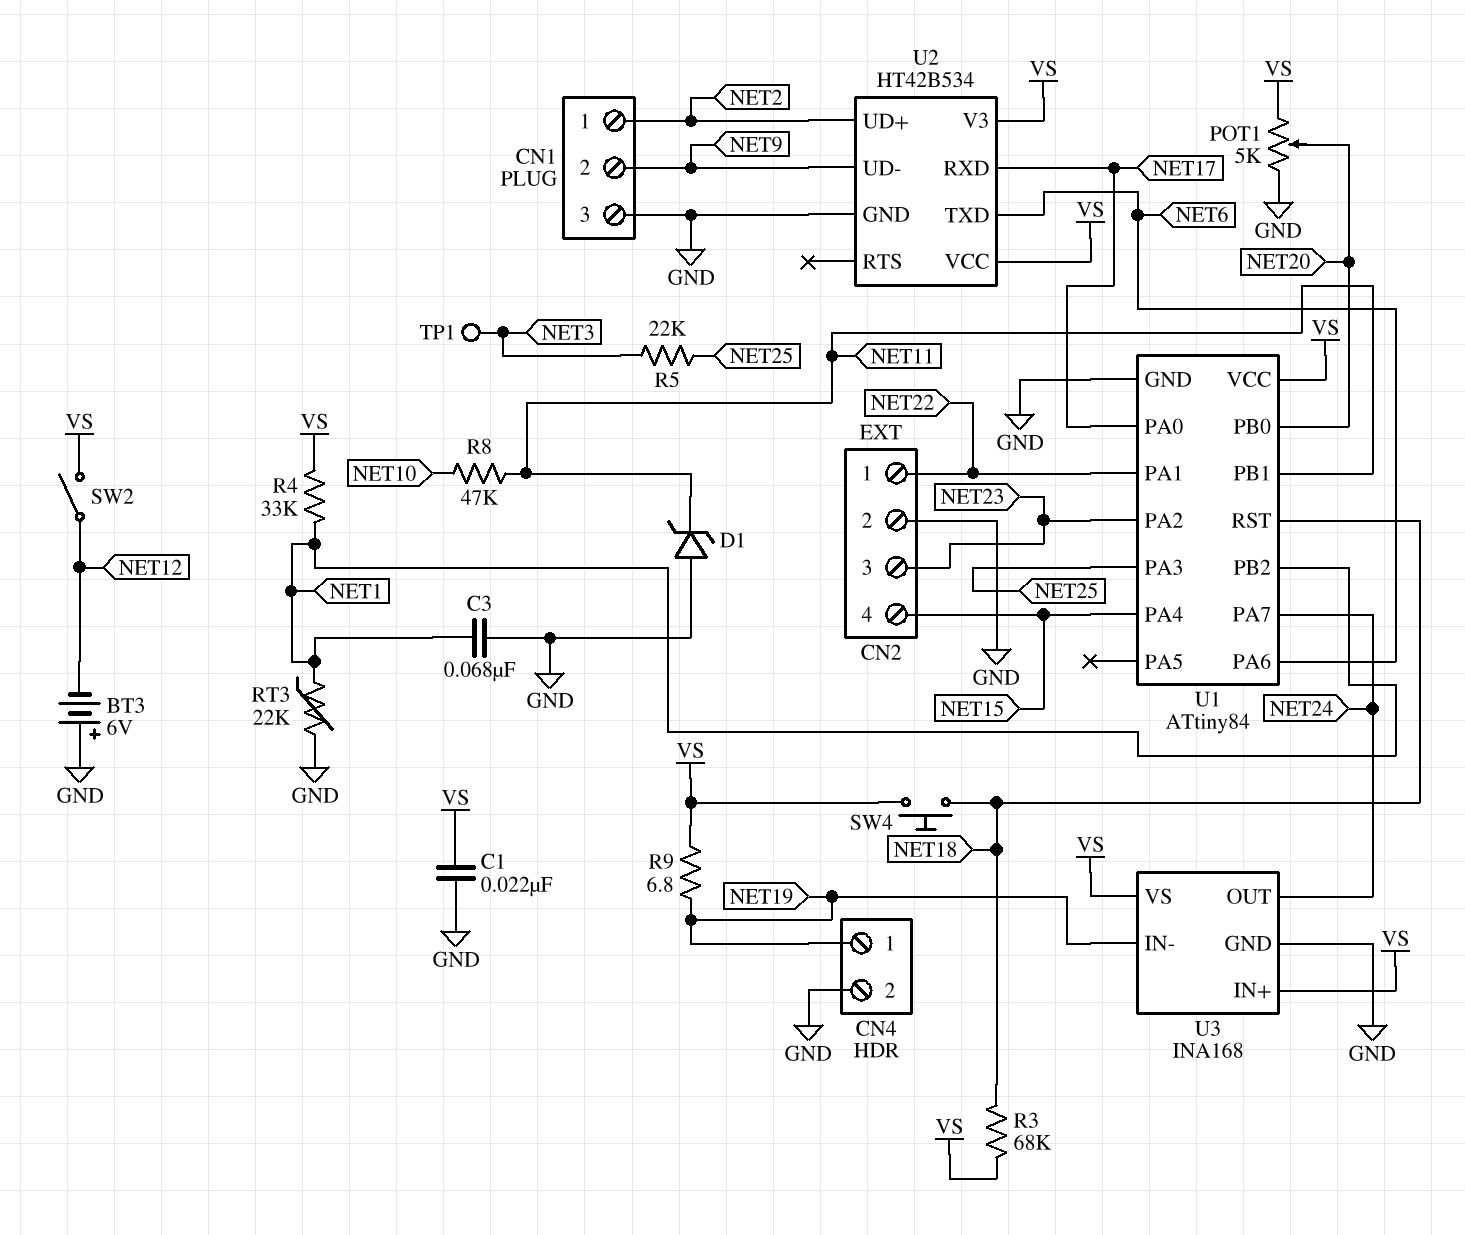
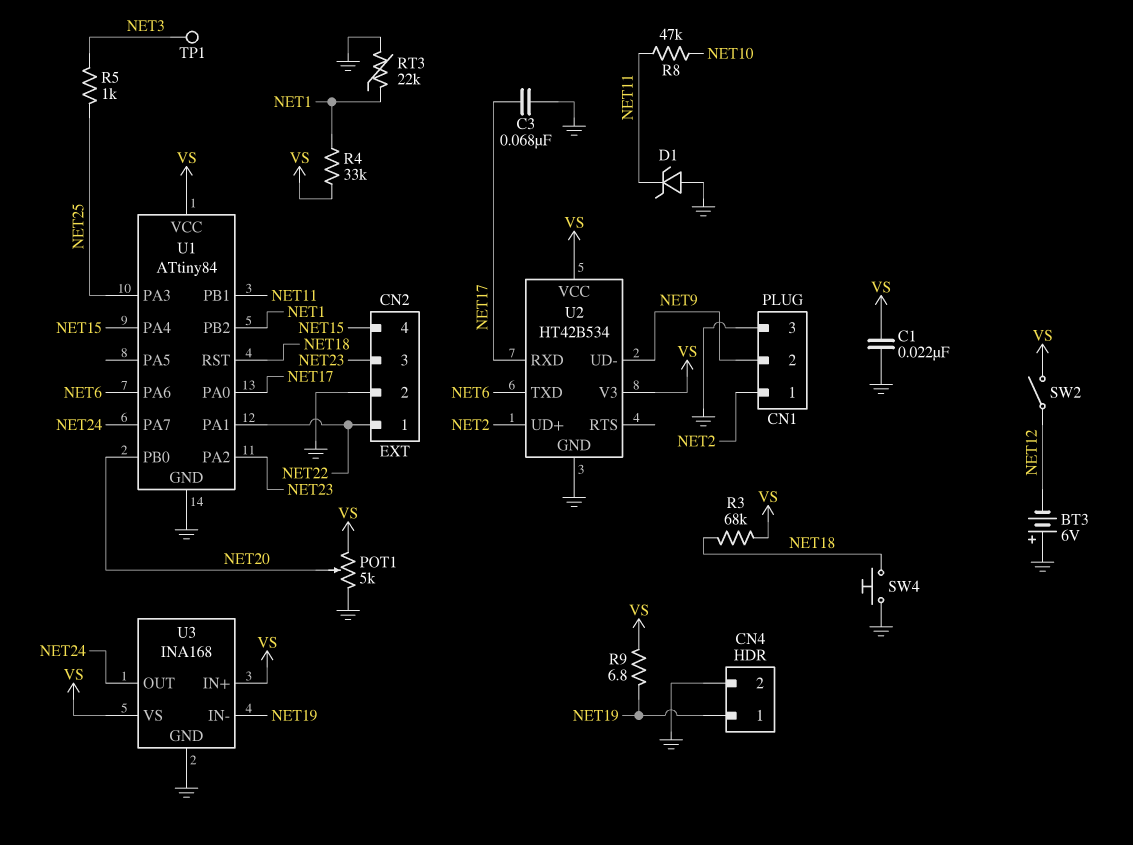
C3: 68nF (GND, NET1) -> 68nF (GND, NET17)
R5: 22k (NET3, NET25) -> 1k (NET3, NET25)
SW4: button (NET18, VS) -> button (GND, NET18)

